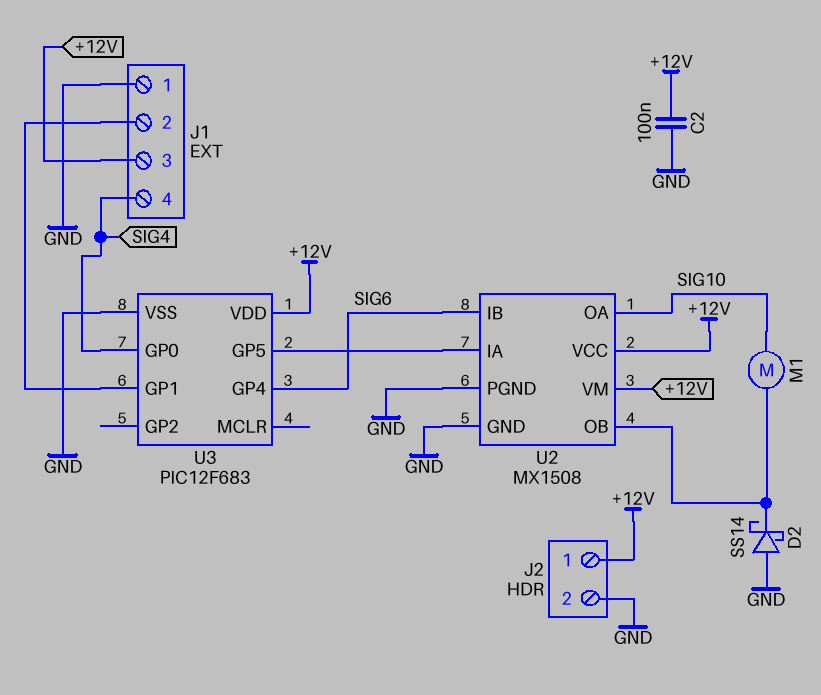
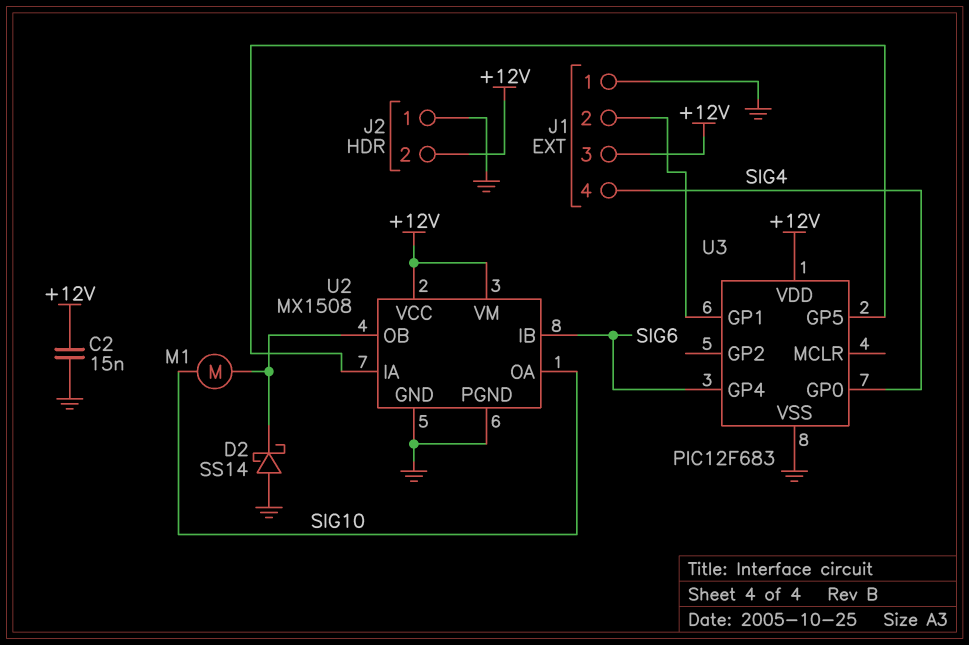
C2: 100nF (+12V, GND) -> 15nF (+12V, GND)
J2 pin 1: +12V -> GND
J2 pin 2: GND -> +12V

